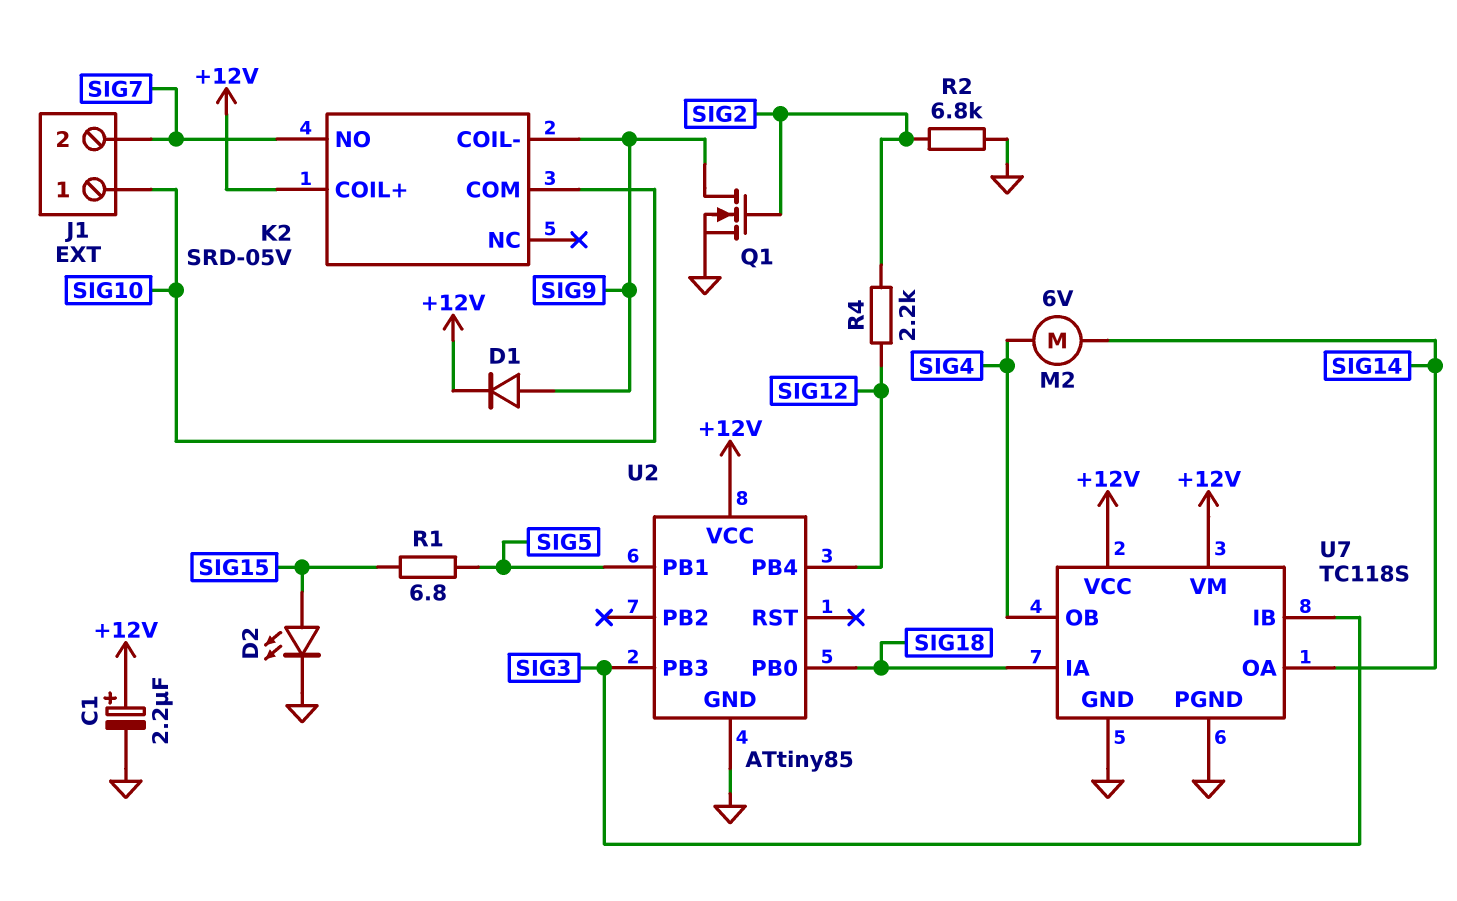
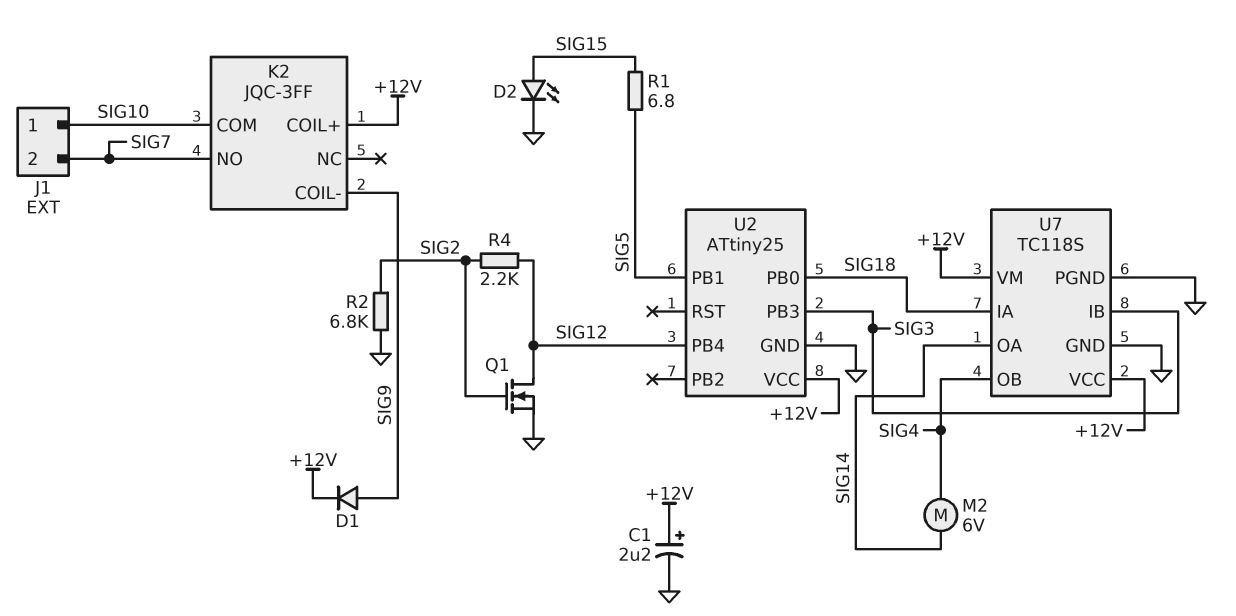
K2: SRD-05V -> JQC-3FF
Q1: NMOS (G SIG2, D SIG9, S GND) -> NMOS (G SIG2, D SIG12, S GND)
U2: ATtiny85 -> ATtiny25

